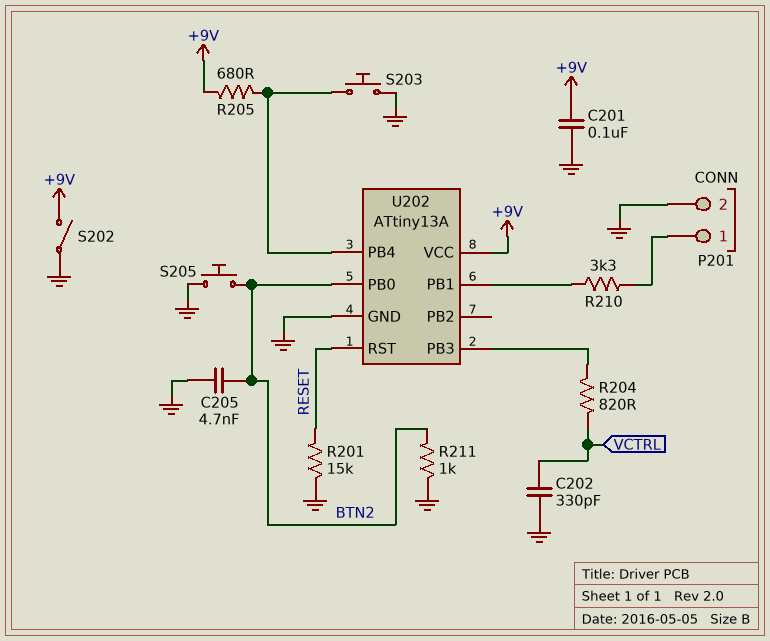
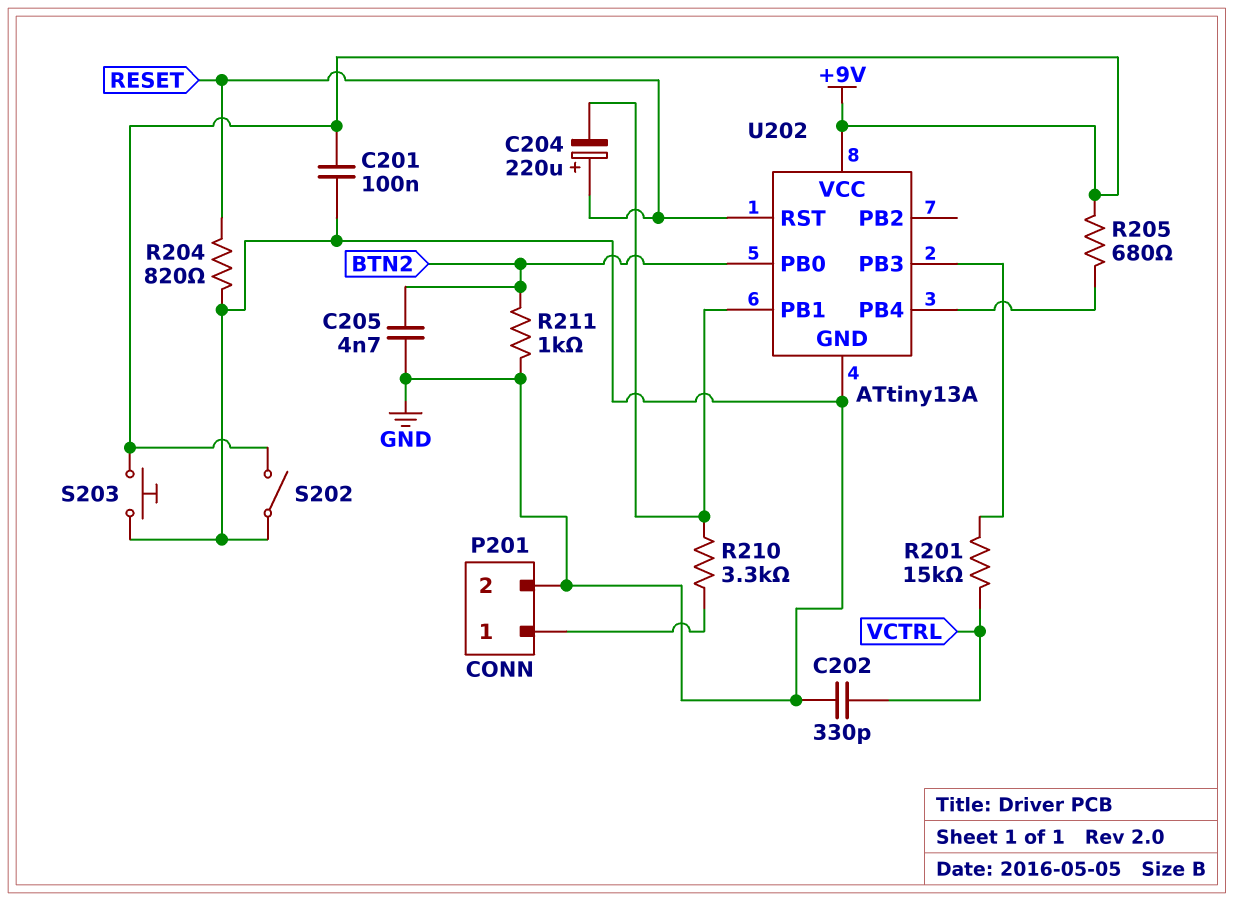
C204: none -> 220uF (plus RESET, minus U202/PB1)
R201: 15k (GND, RESET) -> 15k (U202/PB3, VCTRL)
R204: 820 (U202/PB3, VCTRL) -> 820 (GND, RESET)
S203: button (GND, U202/PB4) -> button (+9V, GND)
S205: button (BTN2, GND) -> none

